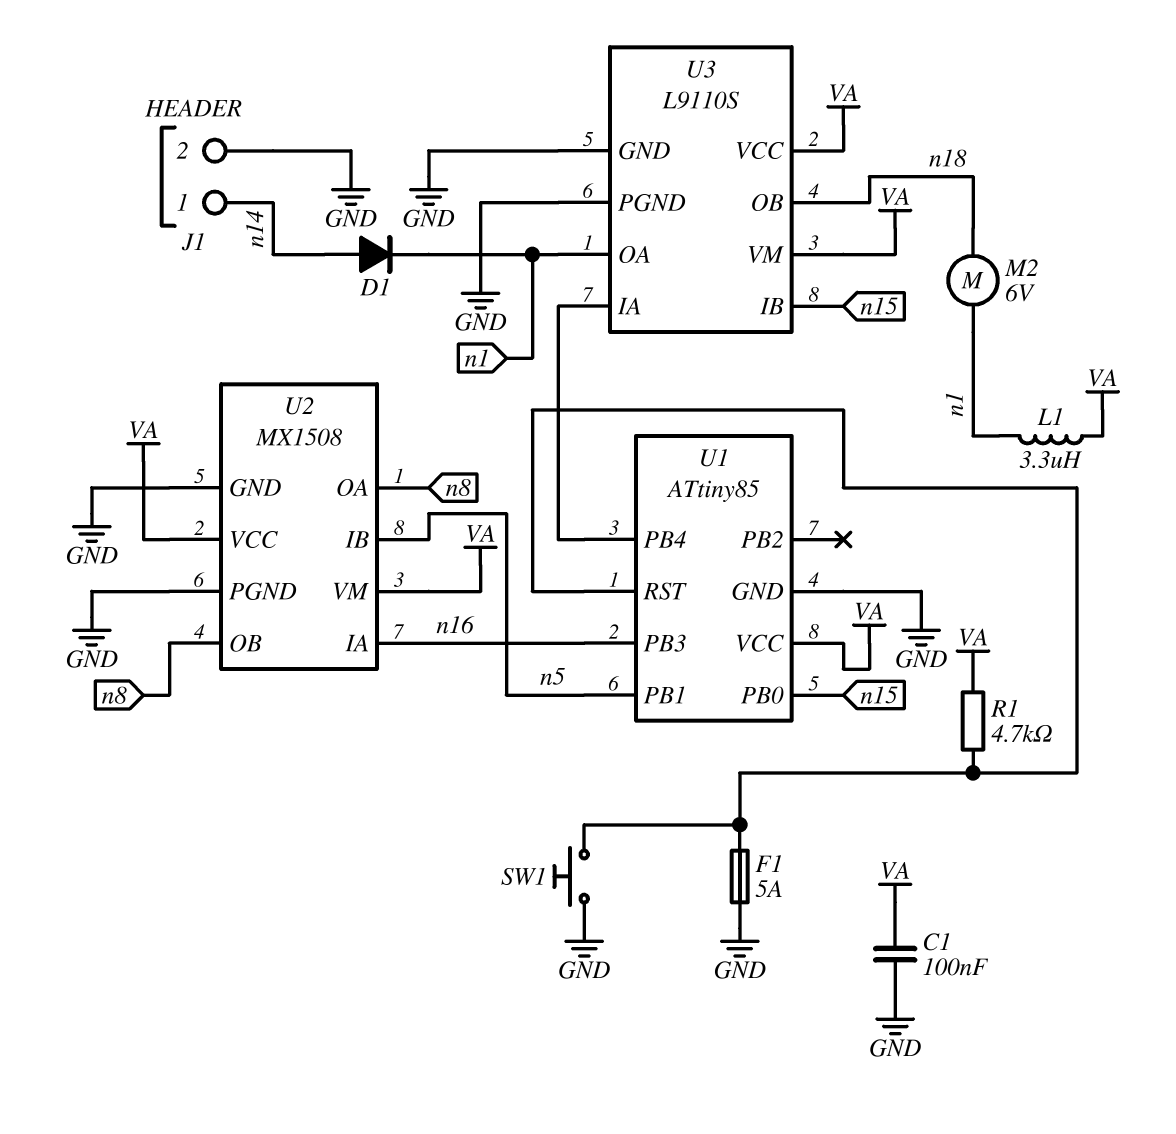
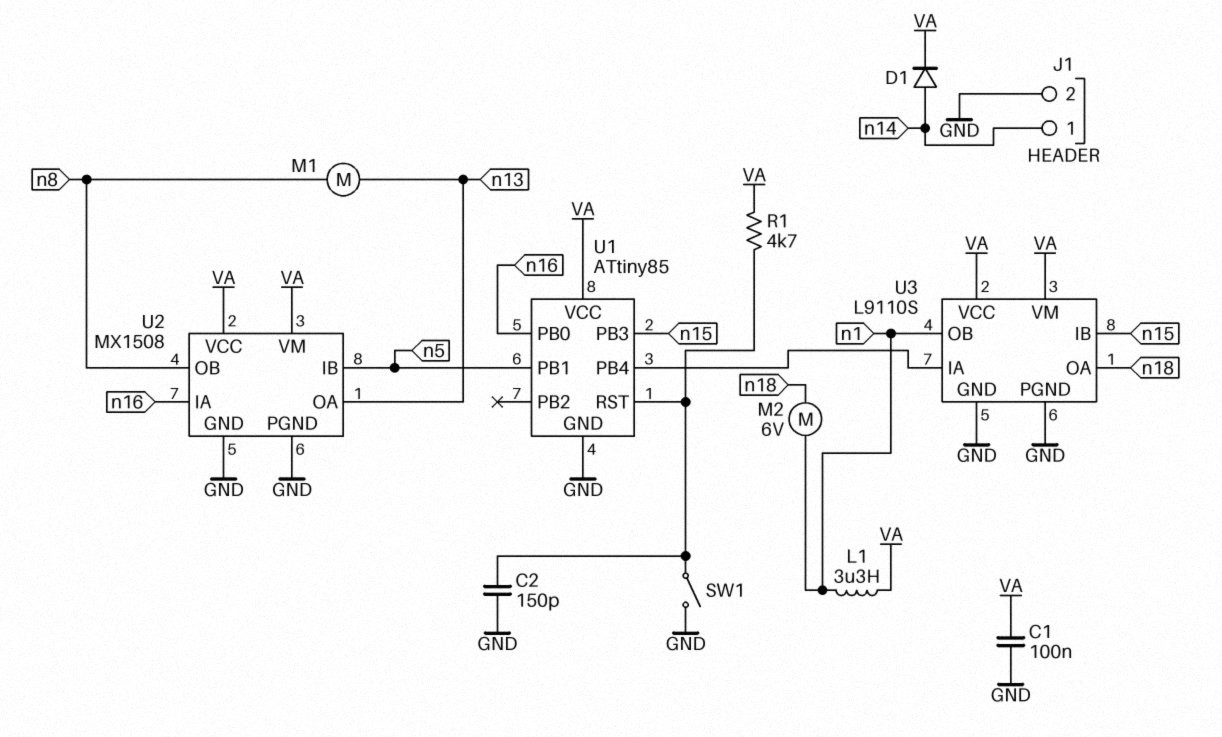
C2: none -> 150pF (GND, U1/RST)
D1: diode (A n14, K n1) -> diode (A n14, K VA)
F1: 5A (GND, U1/RST) -> none
M1: none -> motor (n8, n13)
SW1: button (GND, U1/RST) -> switch (GND, U1/RST)
U1 pin PB0: n15 -> n16
U1 pin PB3: n16 -> n15
U2 pin OA: n8 -> n13
U3 pin OA: n1 -> n18
U3 pin OB: n18 -> n1

